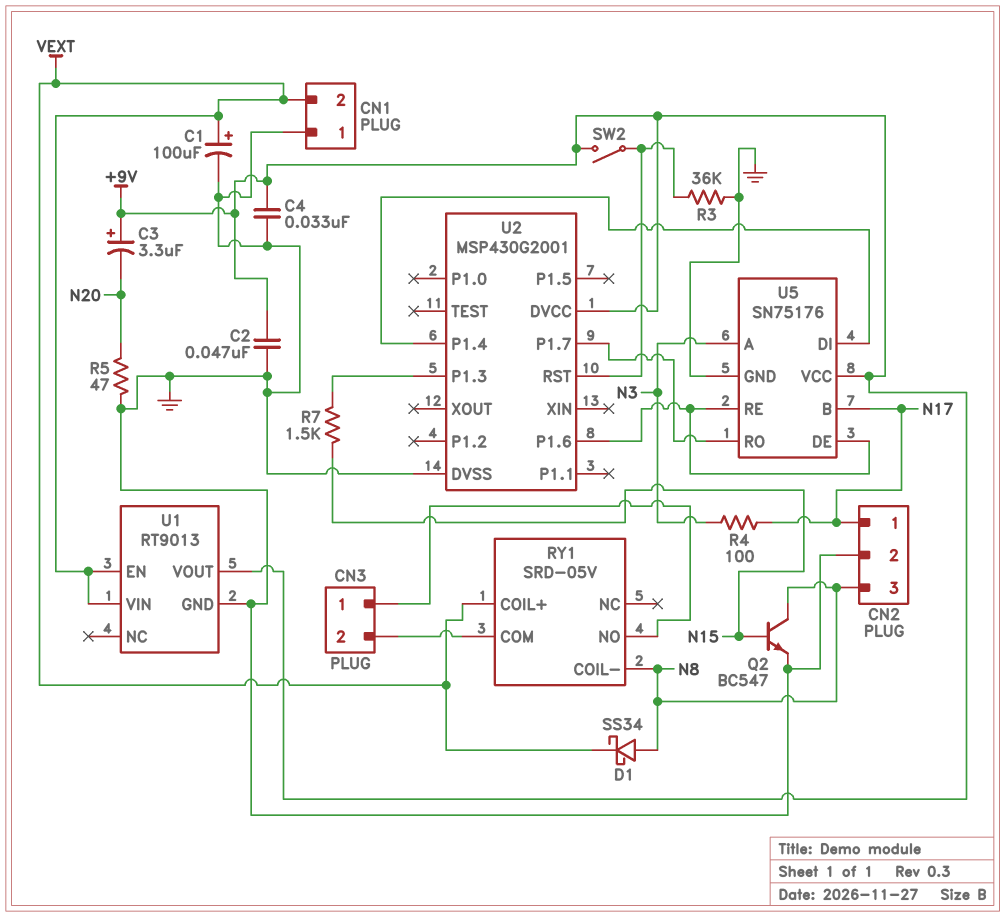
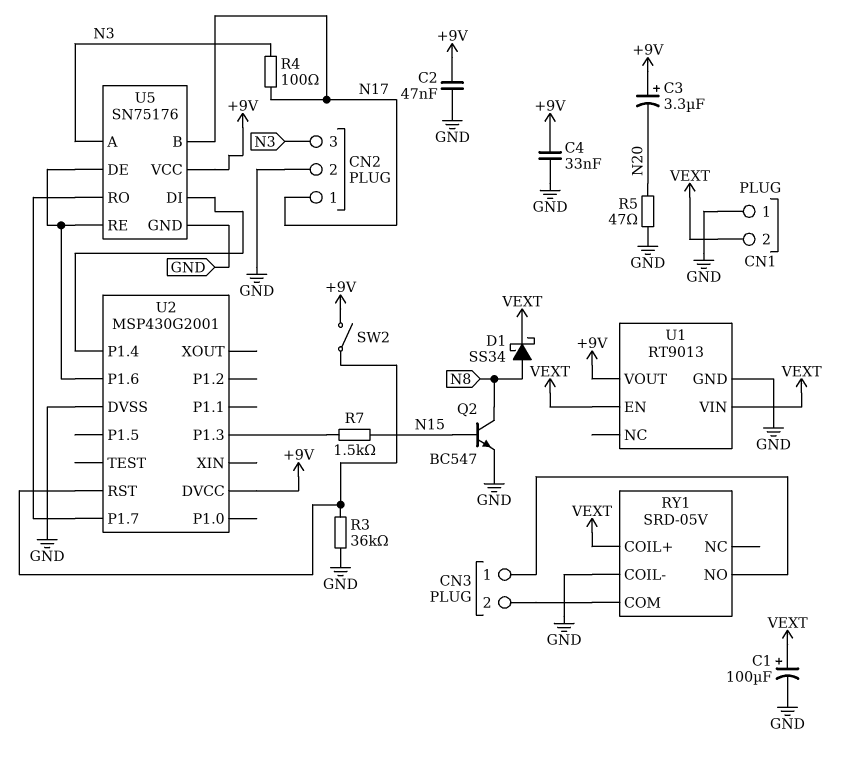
CN2 pin 3: N8 -> N3
RY1 pin COIL-: N8 -> GND

